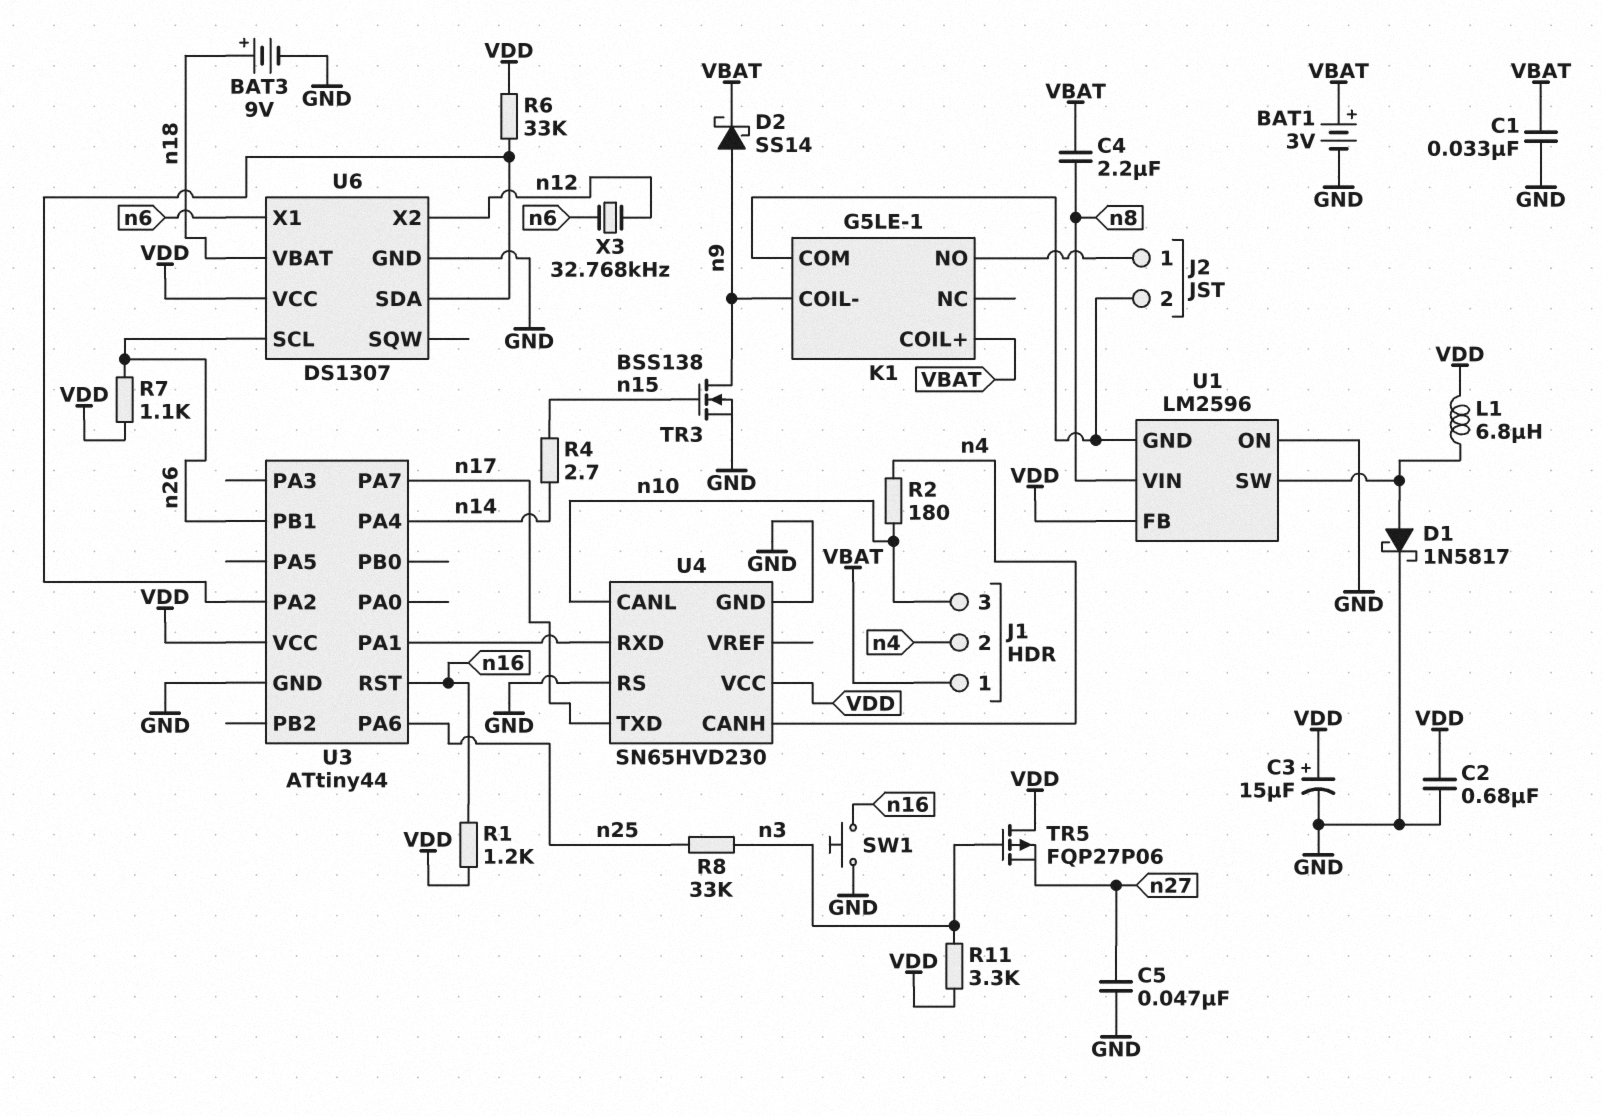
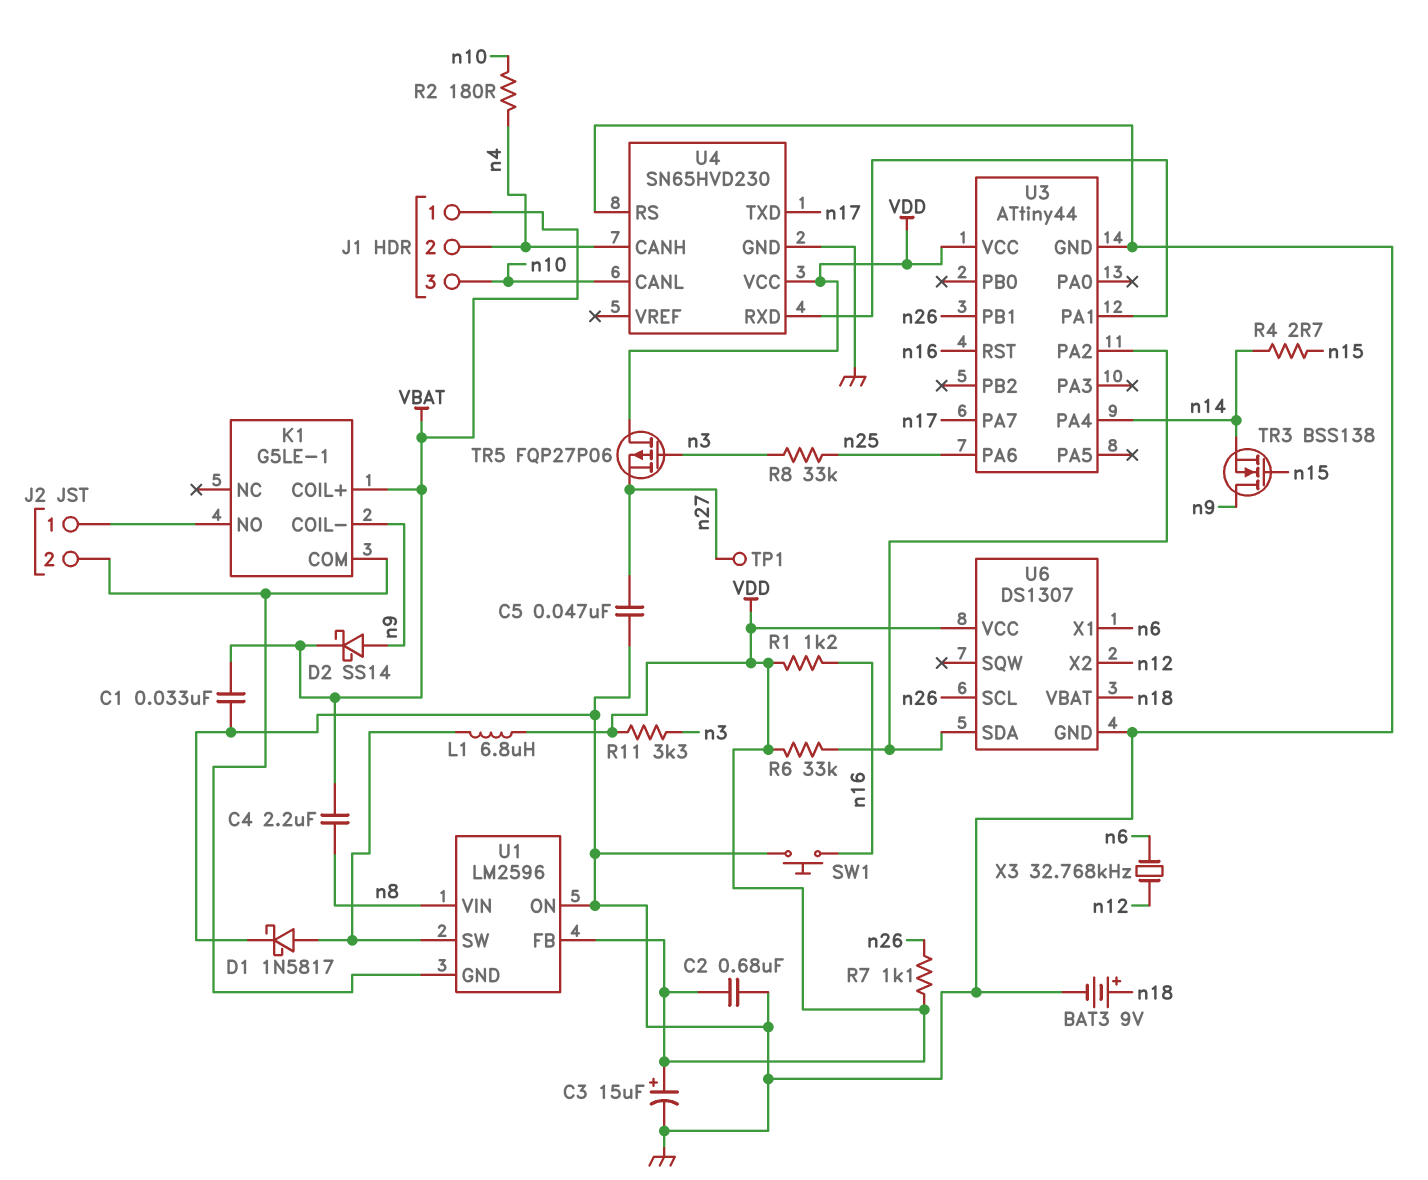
BAT1: 3V (plus VBAT, minus GND) -> none
TP1: none -> test point (n27)
TR3: NMOS BSS138 (G n15, D n9, S GND) -> NMOS BSS138 (G n15, D n9, S n14)

